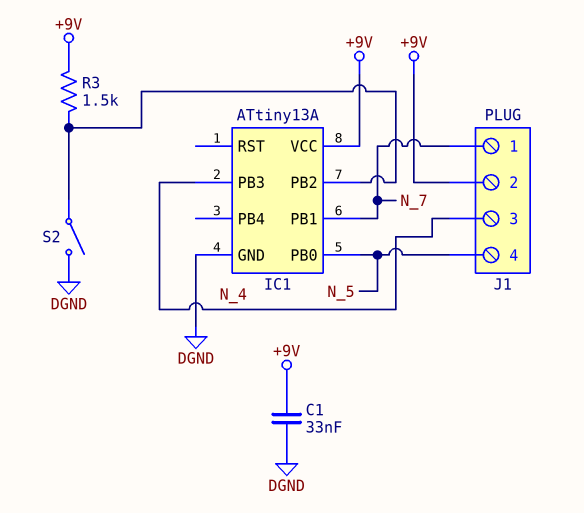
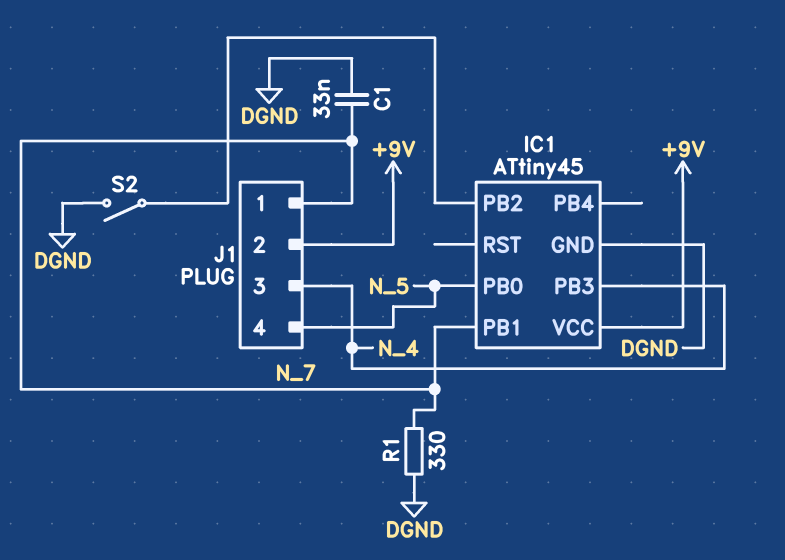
C1: 33nF (+9V, DGND) -> 33nF (DGND, N_7)
IC1: ATtiny13A -> ATtiny45
R1: none -> 330 (DGND, N_7)
R3: 1.5k (+9V, IC1/PB2) -> none

